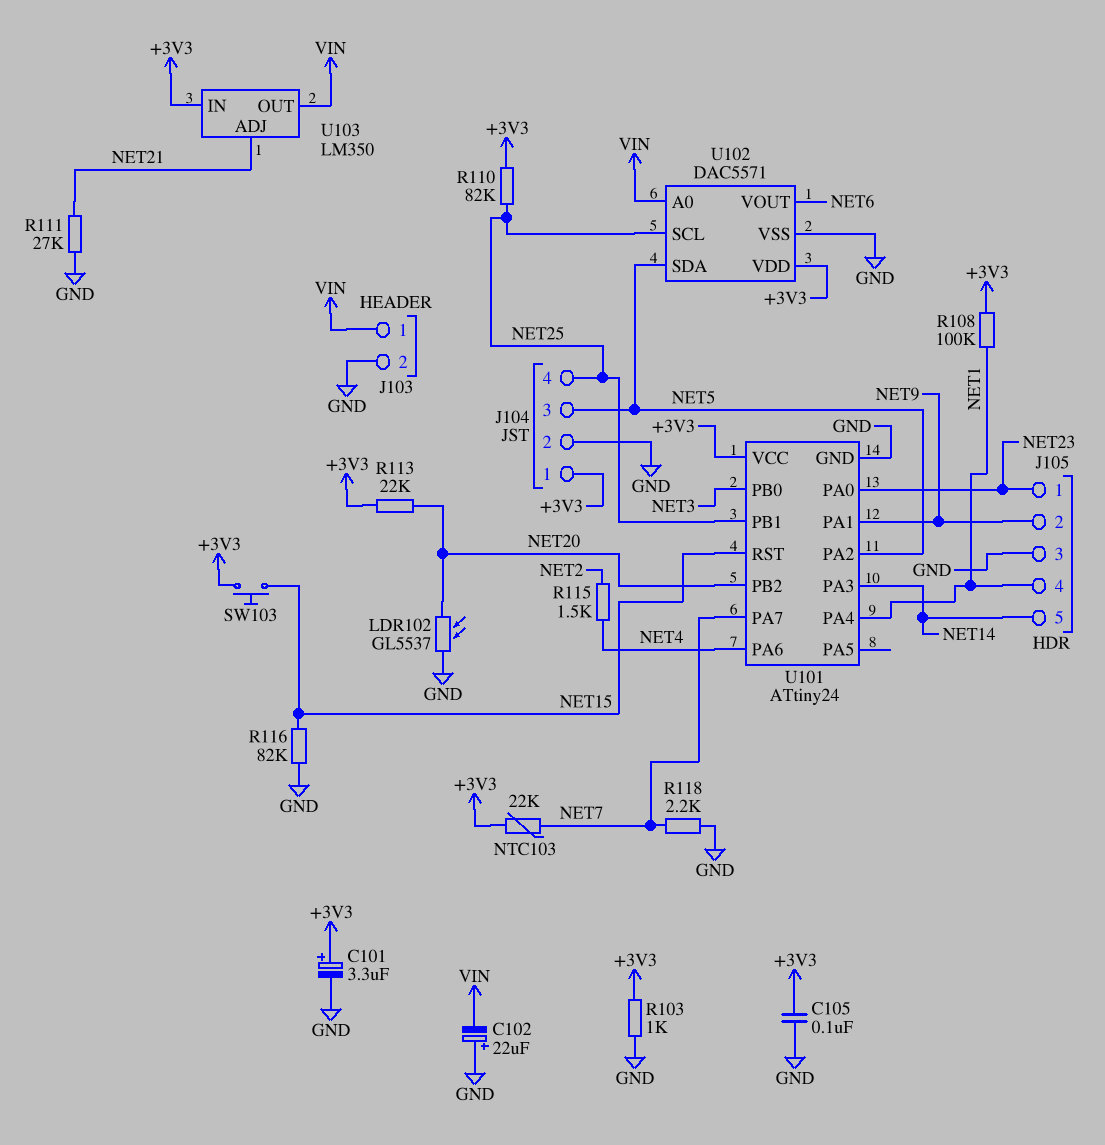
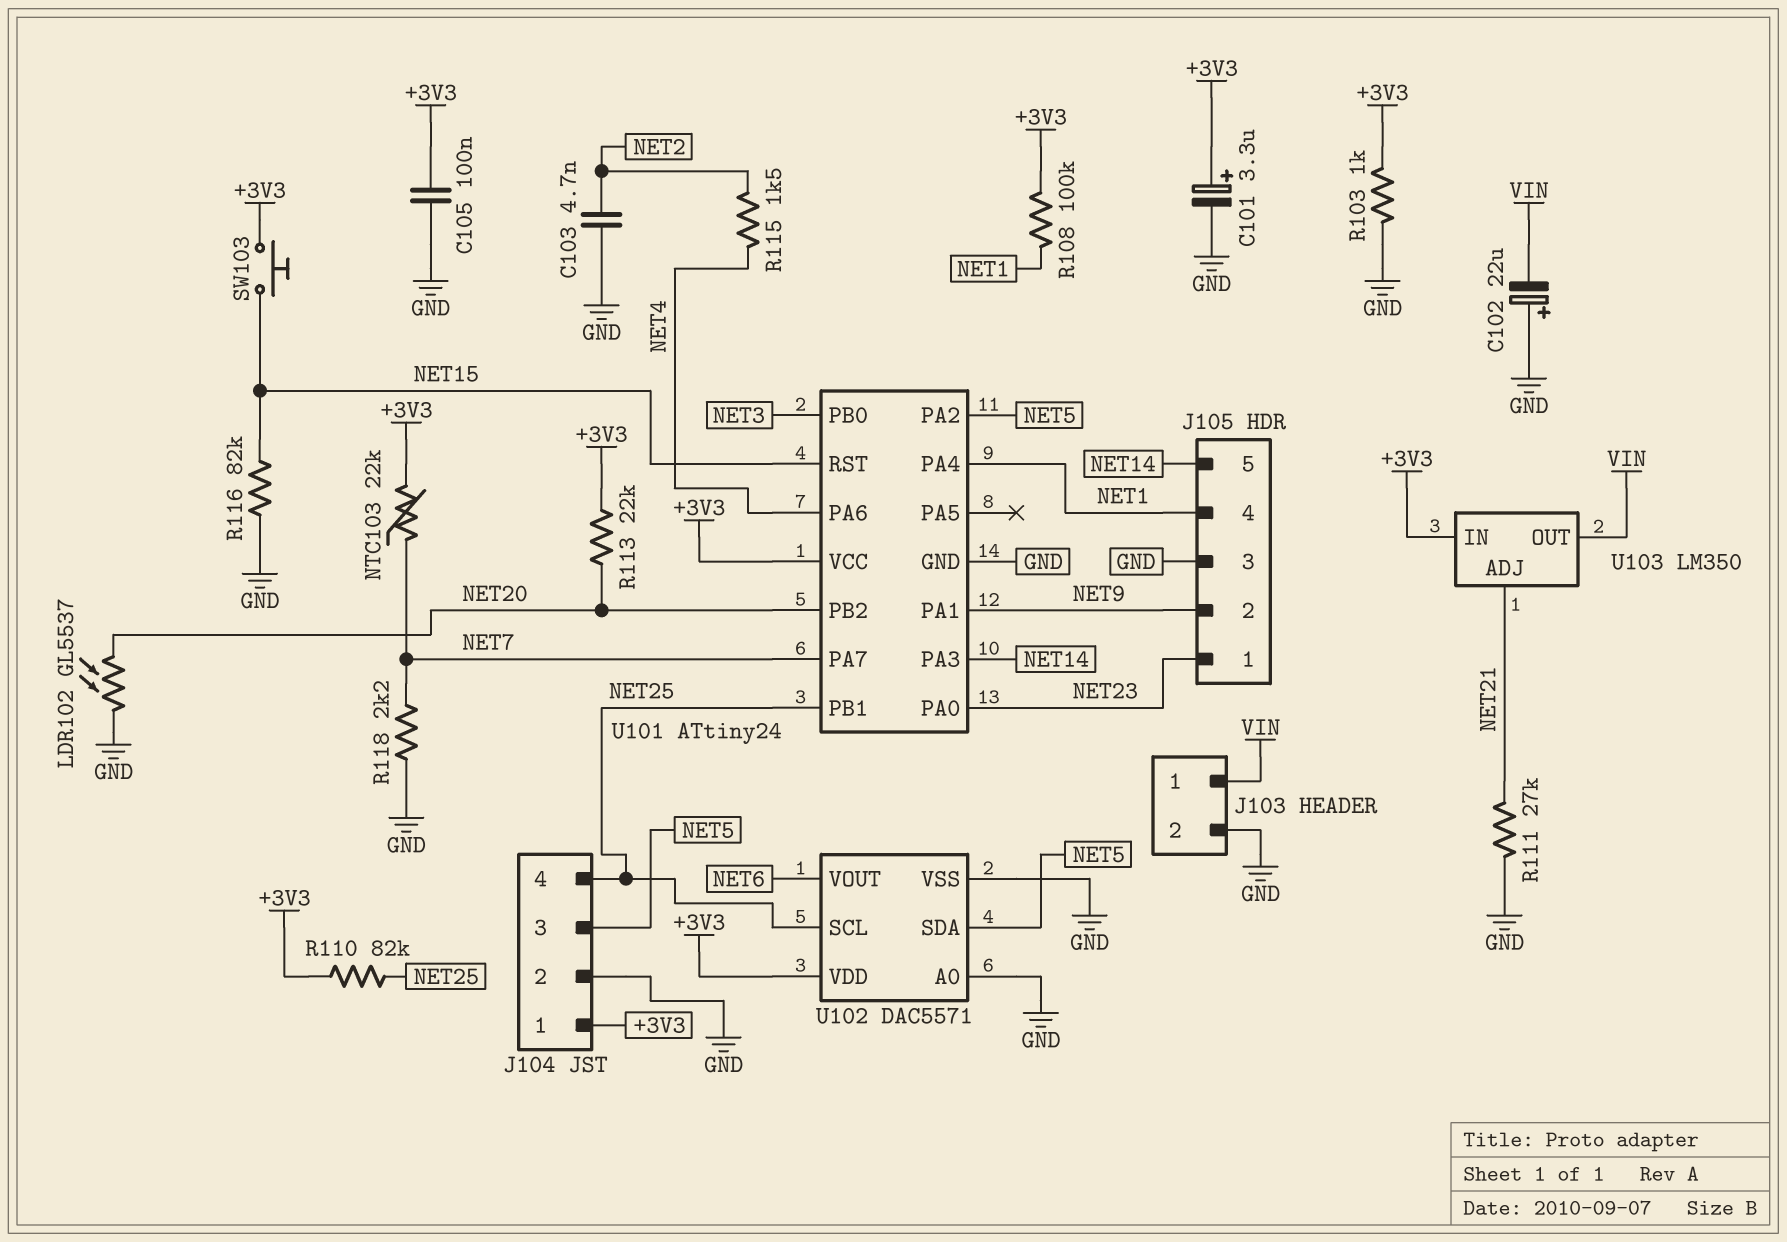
C103: none -> 4.7nF (GND, NET2)
U102 pin A0: VIN -> GND

